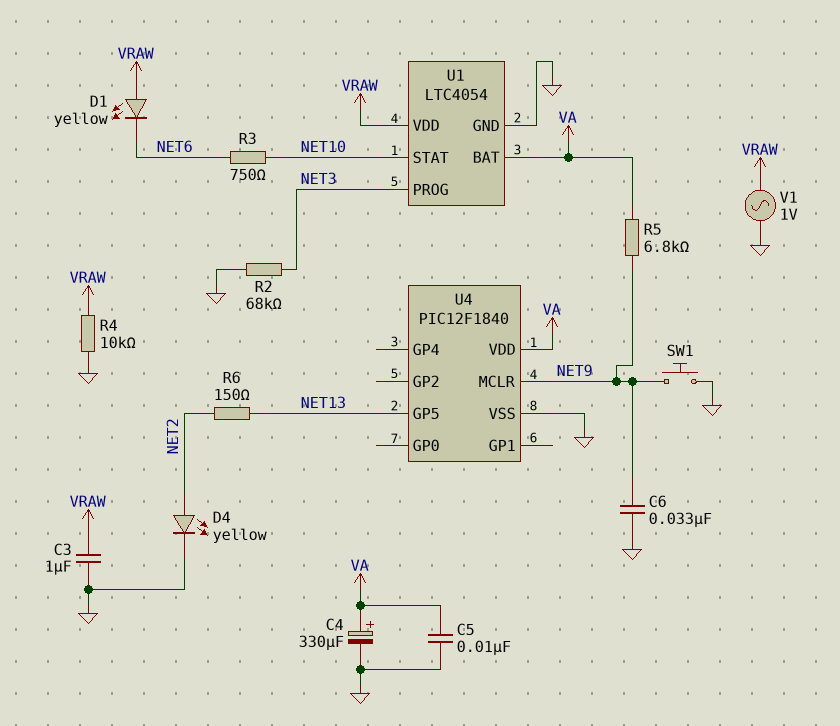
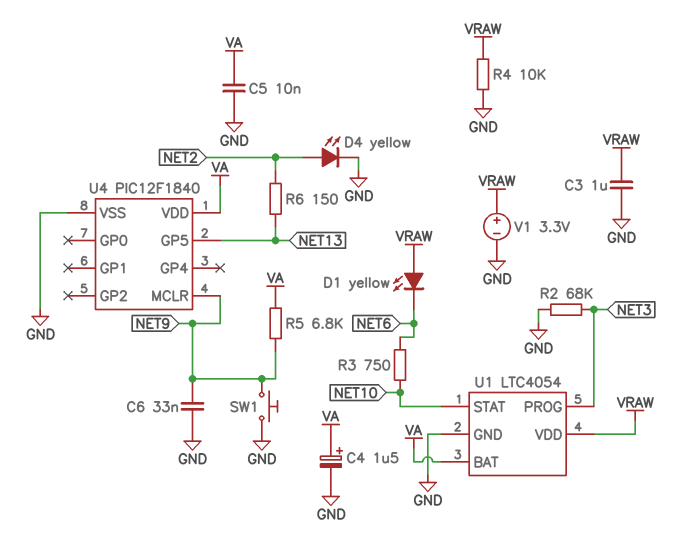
C4: 330uF (plus VA, minus GND) -> 1.5uF (plus VA, minus GND)
V1: AC 1V (GND, VRAW) -> 3.3V (plus VRAW, minus GND)

